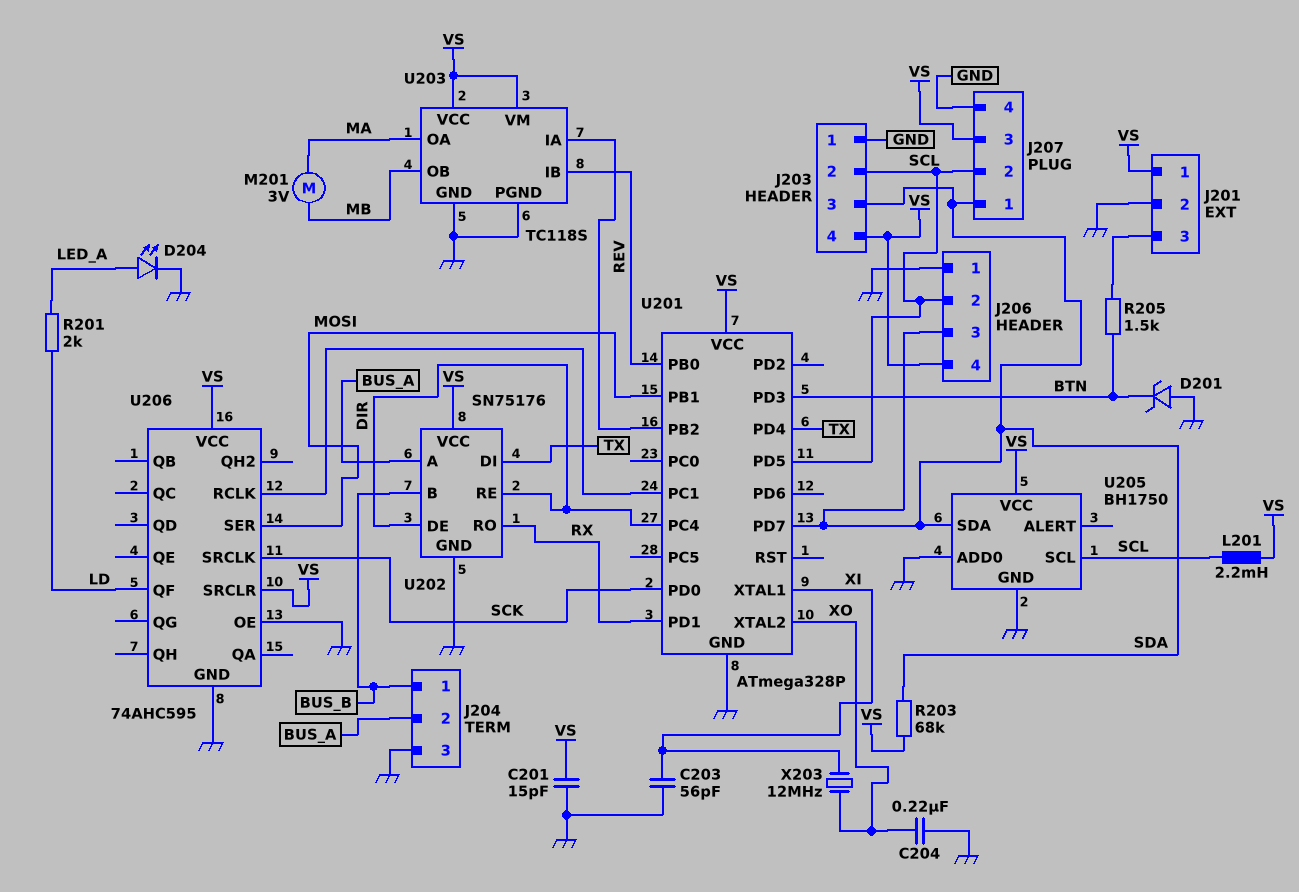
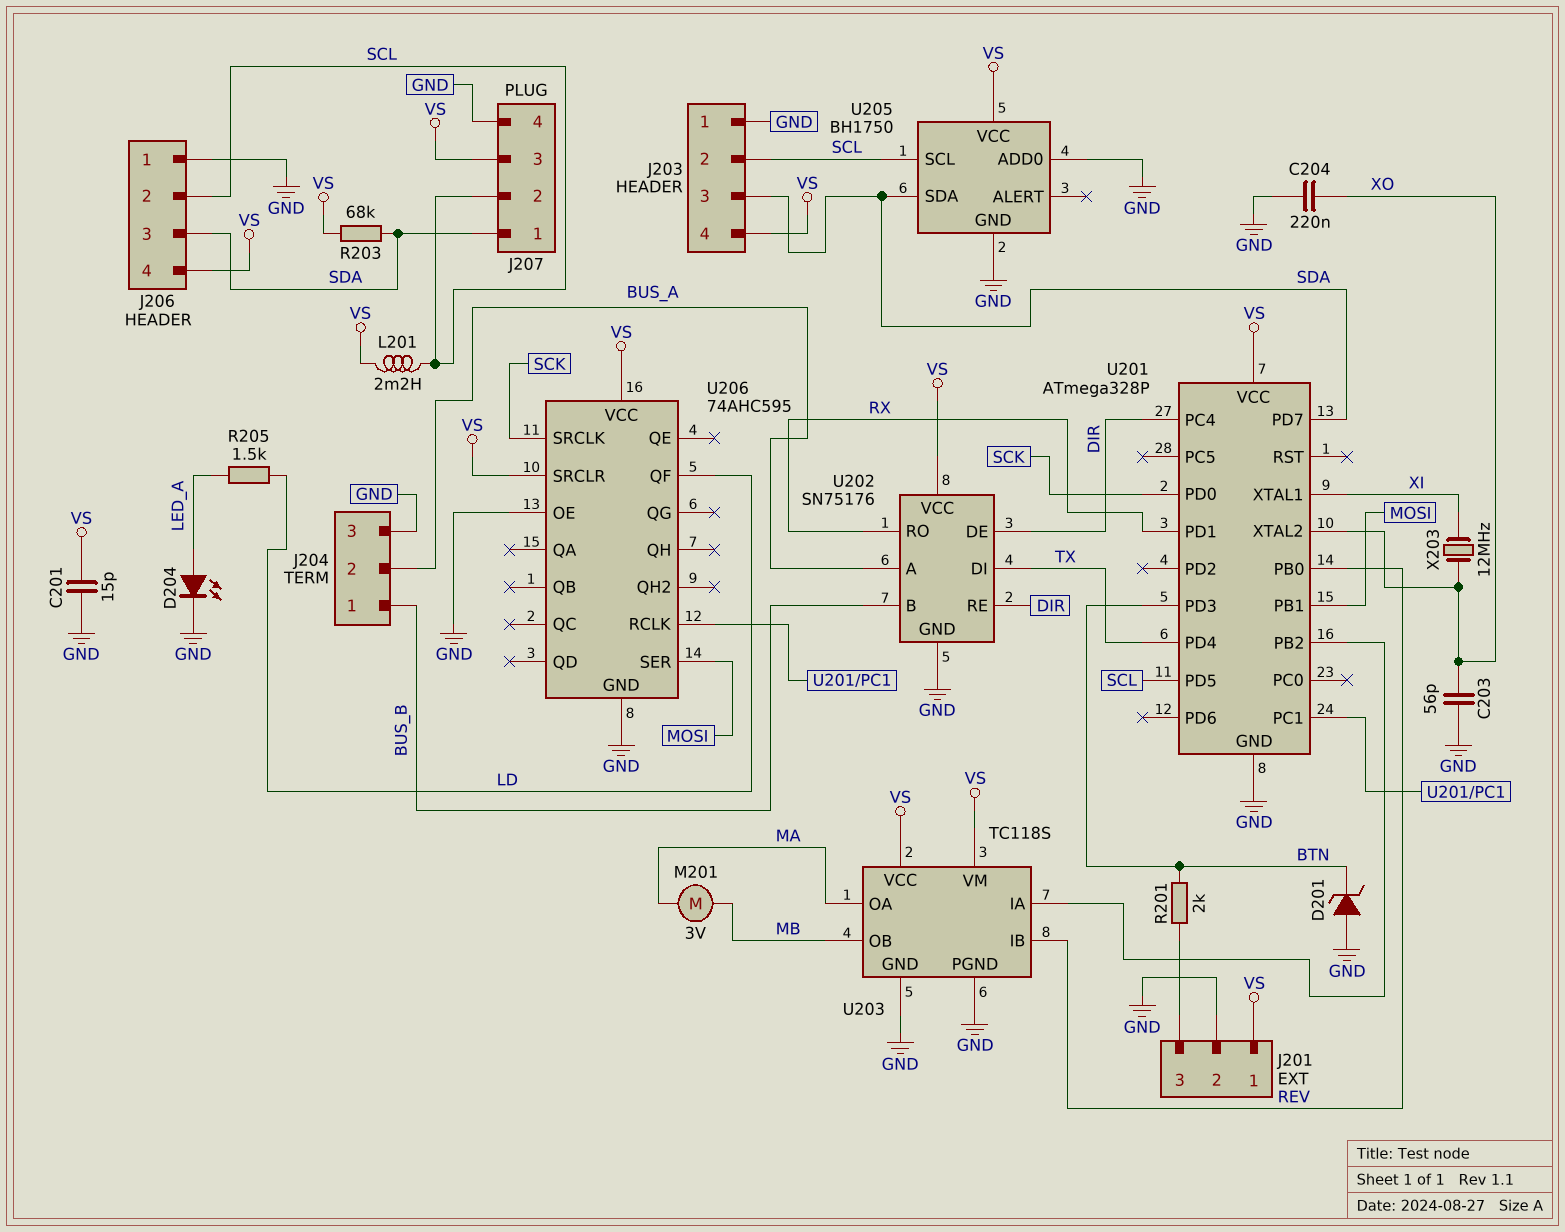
C203: 56pF (GND, XI) -> 56pF (GND, XO)
R201: 2k (LD, LED_A) -> 2k (BTN, J201/3)
R205: 1.5k (BTN, J201/3) -> 1.5k (LD, LED_A)

